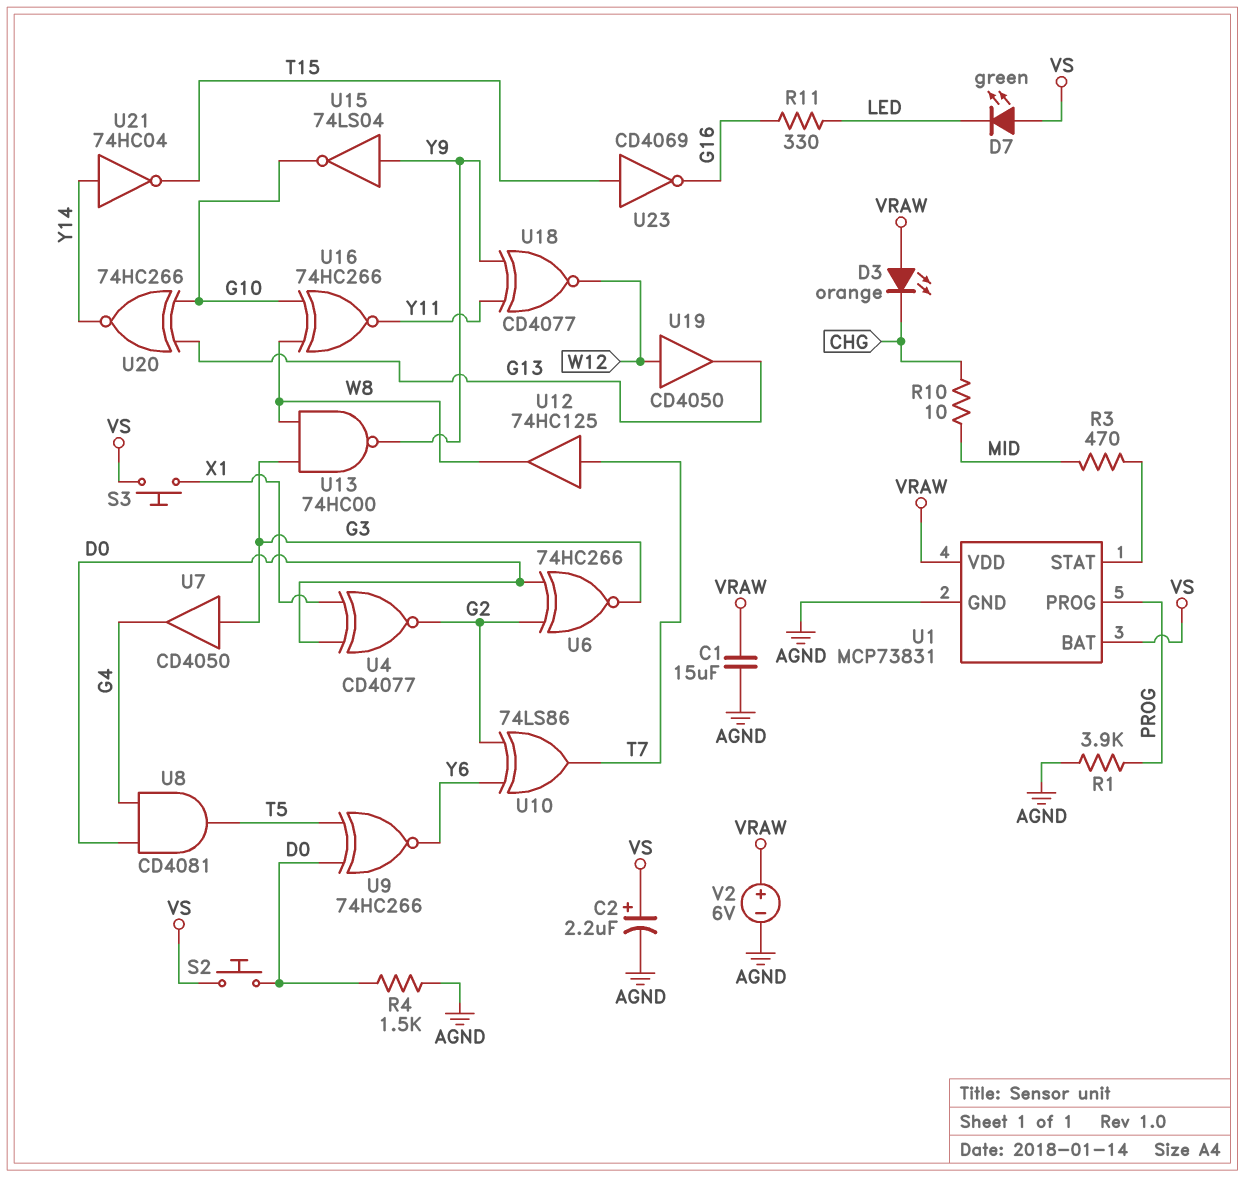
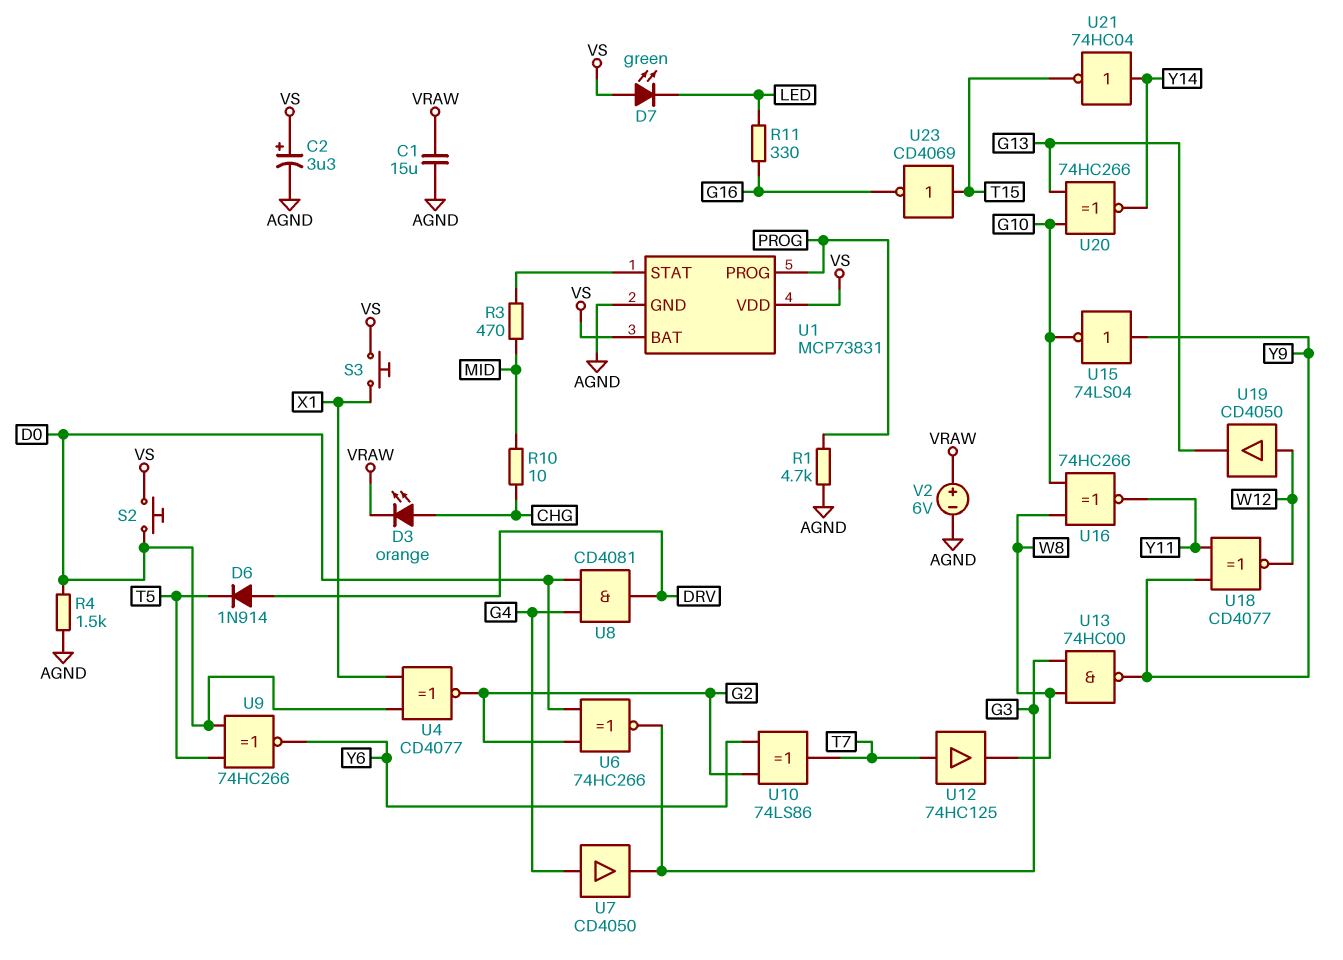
C2: 2.2uF (plus VS, minus AGND) -> 3.3uF (plus VS, minus AGND)
D3: LED orange (A VRAW, K CHG) -> LED orange (A CHG, K VRAW)
D6: none -> diode 1N914 (A DRV, K T5)
R1: 3.9k (AGND, PROG) -> 4.7k (AGND, PROG)
U1 pin VDD: VRAW -> VS
U7: buffer CD4050 (in G3, out G4) -> buffer CD4050 (in G4, out G3)
U8: AND CD4081 (in D0, in G4, out T5) -> AND CD4081 (in D0, in G4, out DRV)

